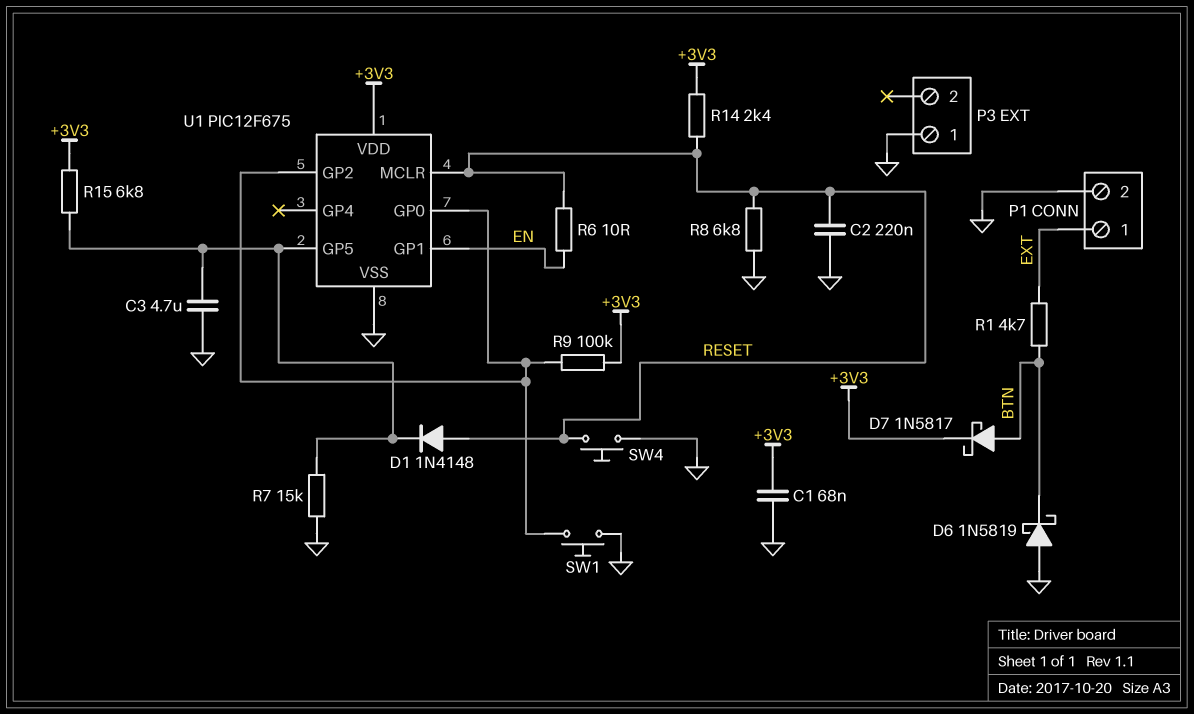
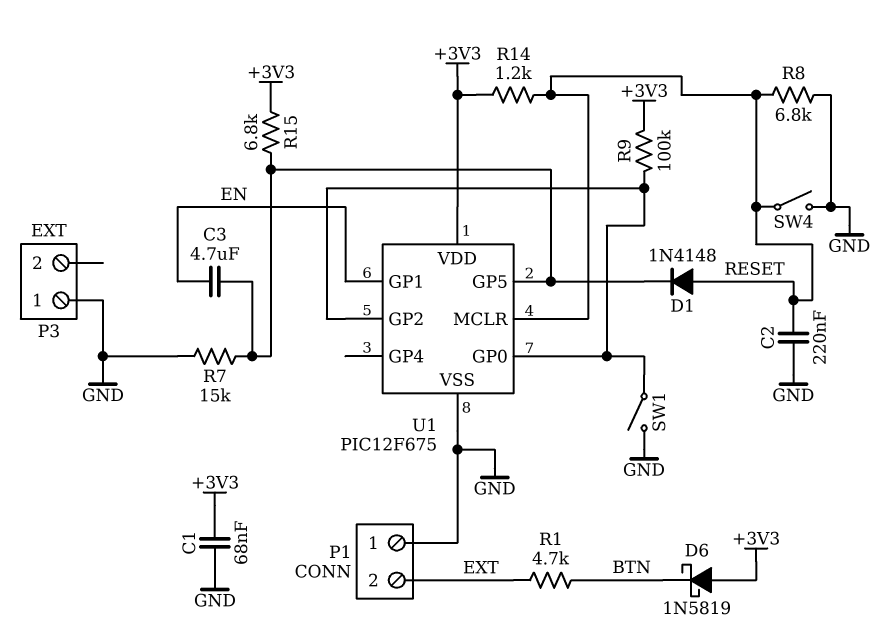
C3: 4.7uF (GND, U1/GP5) -> 4.7uF (EN, U1/GP5)
D6: schottky 1N5819 (A GND, K BTN) -> schottky 1N5819 (A +3V3, K BTN)
D7: schottky 1N5817 (A BTN, K +3V3) -> none
P1 pin 1: EXT -> GND
P1 pin 2: GND -> EXT
R6: 10 (EN, RESET) -> none
R14: 2.4k (+3V3, RESET) -> 1.2k (+3V3, RESET)
SW1: button (GND, U1/GP0) -> switch (GND, U1/GP0)
SW4: button (GND, RESET) -> switch (GND, RESET)

